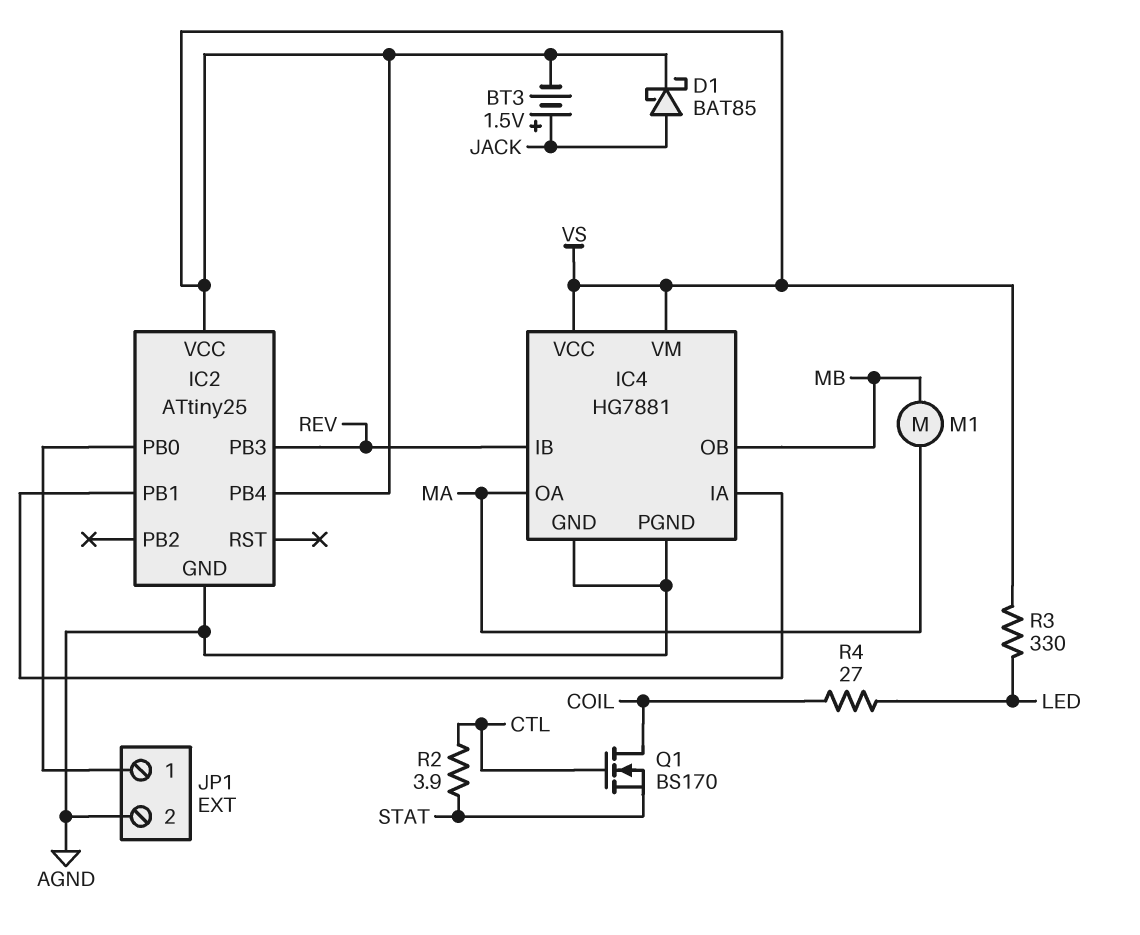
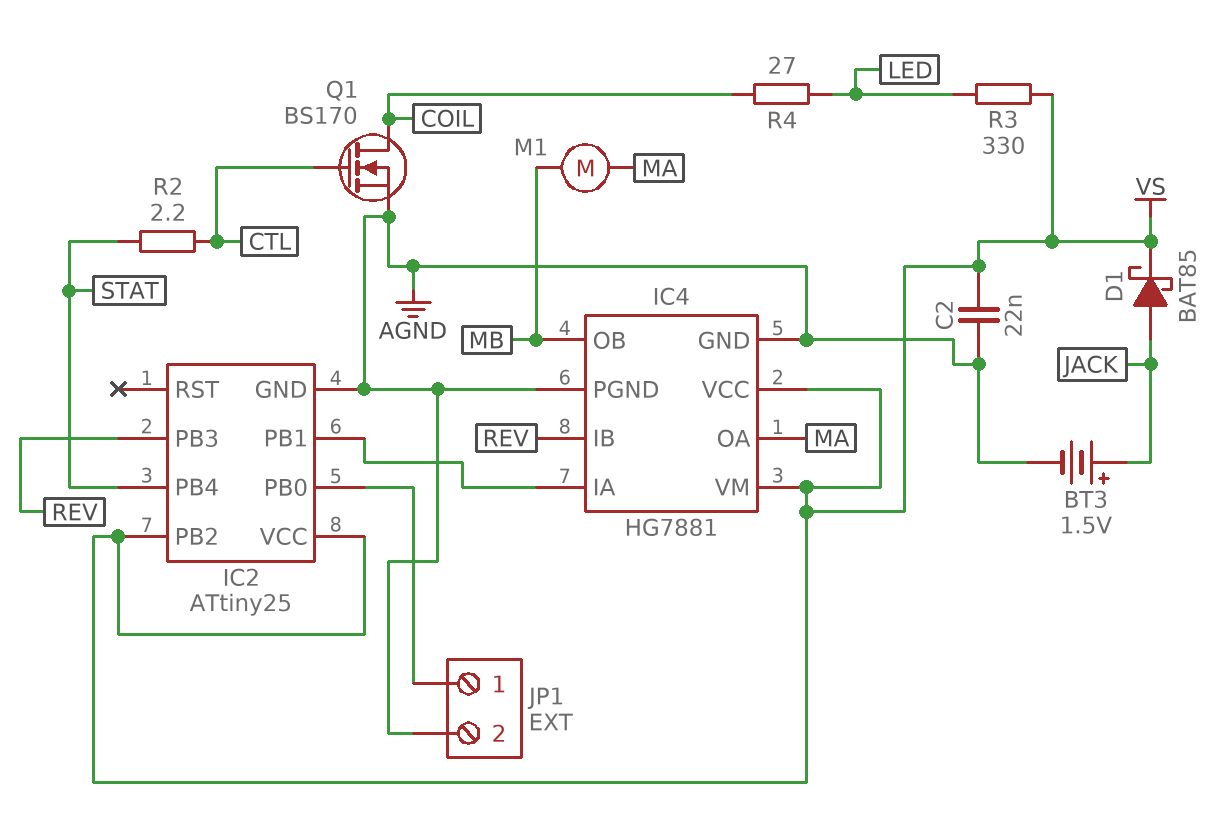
BT3: 1.5V (plus JACK, minus VS) -> 1.5V (plus JACK, minus AGND)
C2: none -> 22nF (AGND, VS)
IC2 pin PB2: none -> VS
IC2 pin PB4: VS -> STAT
Q1: NMOS BS170 (G CTL, D COIL, S STAT) -> NMOS BS170 (G CTL, D COIL, S AGND)
R2: 3.9 (CTL, STAT) -> 2.2 (CTL, STAT)

